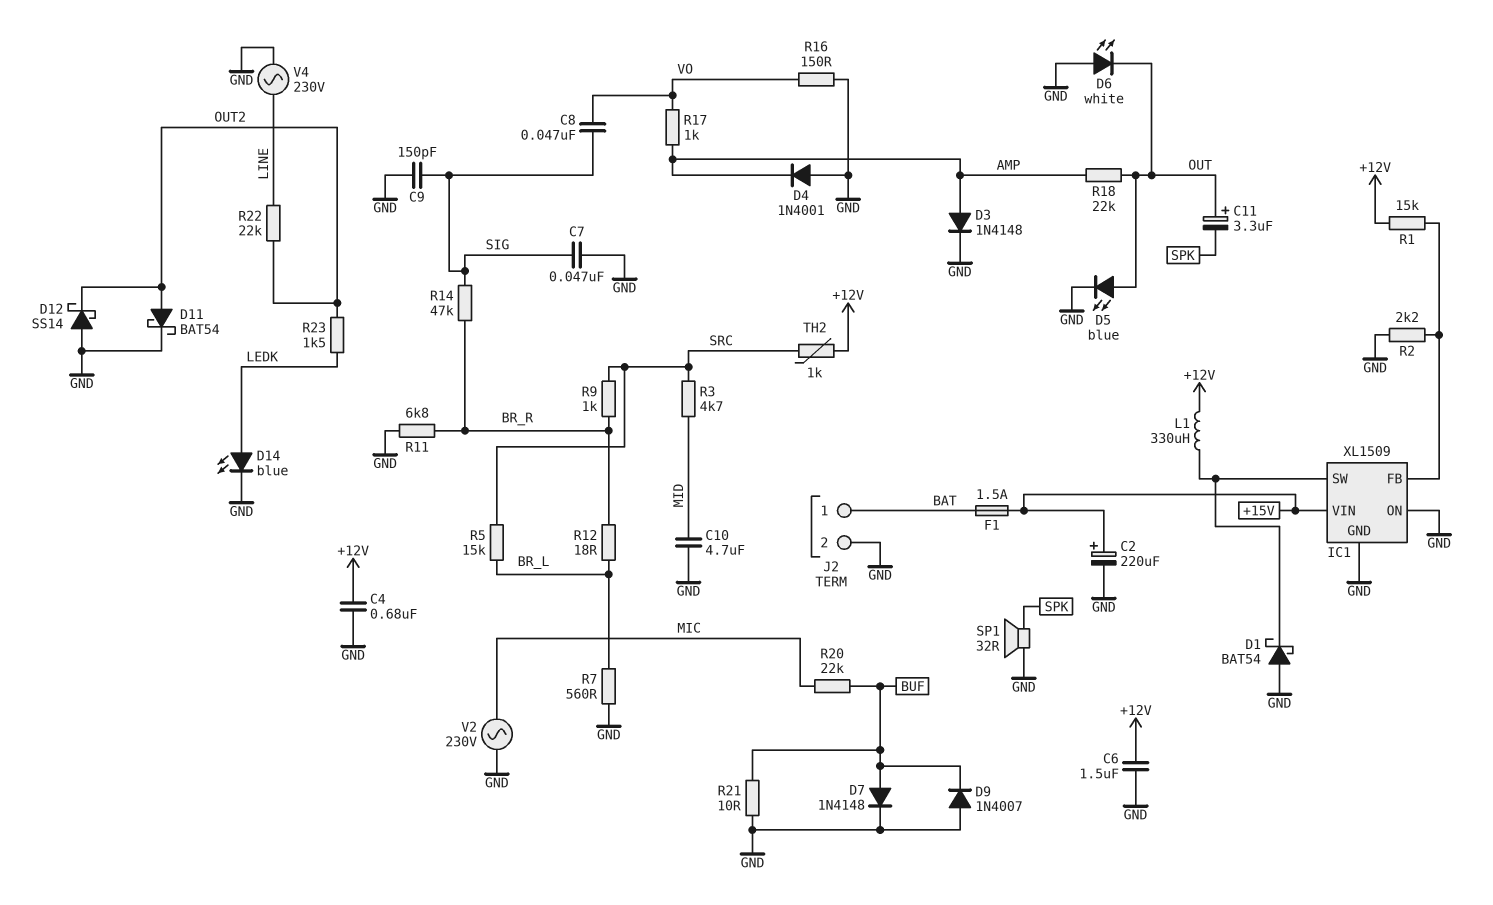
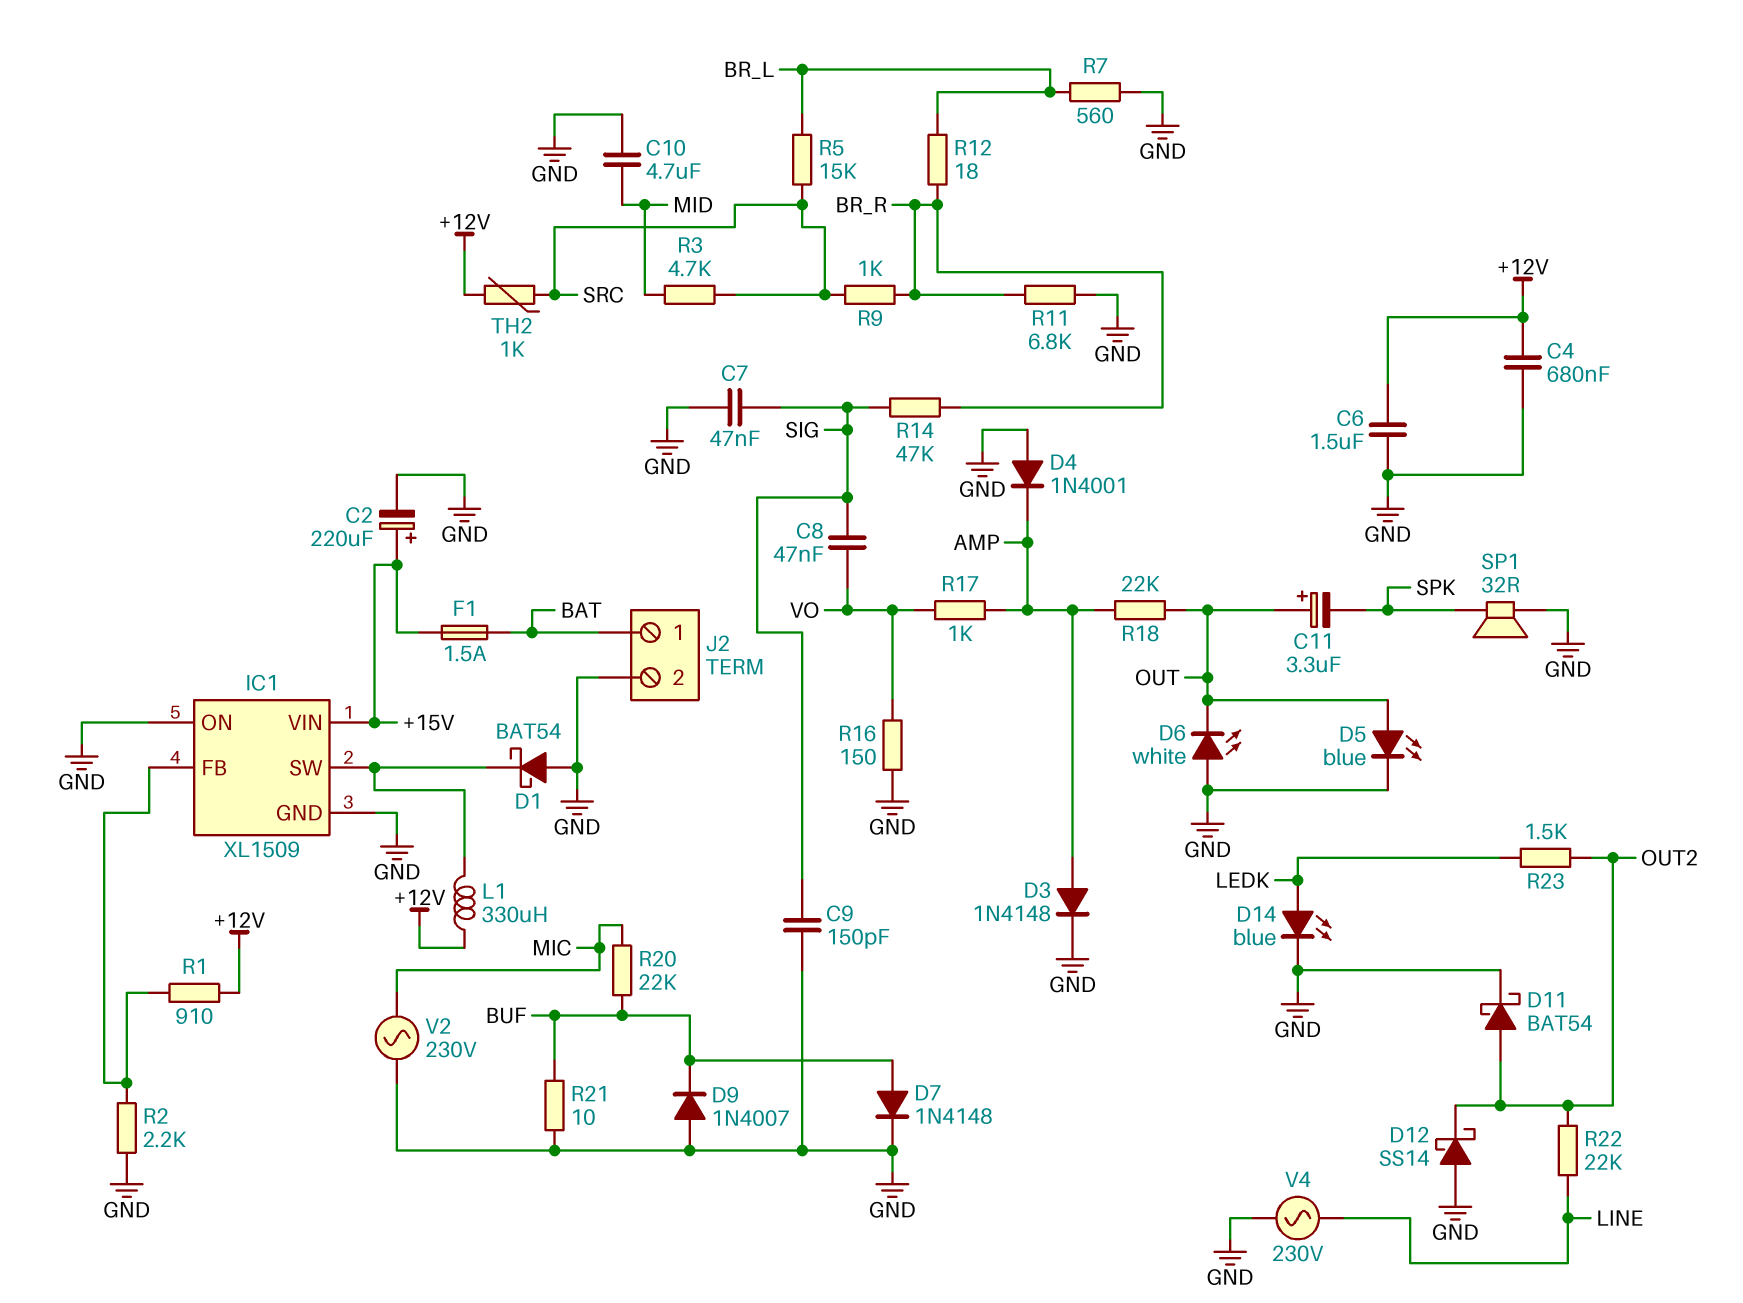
R1: 15k (+12V, IC1/FB) -> 910 (+12V, IC1/FB)

